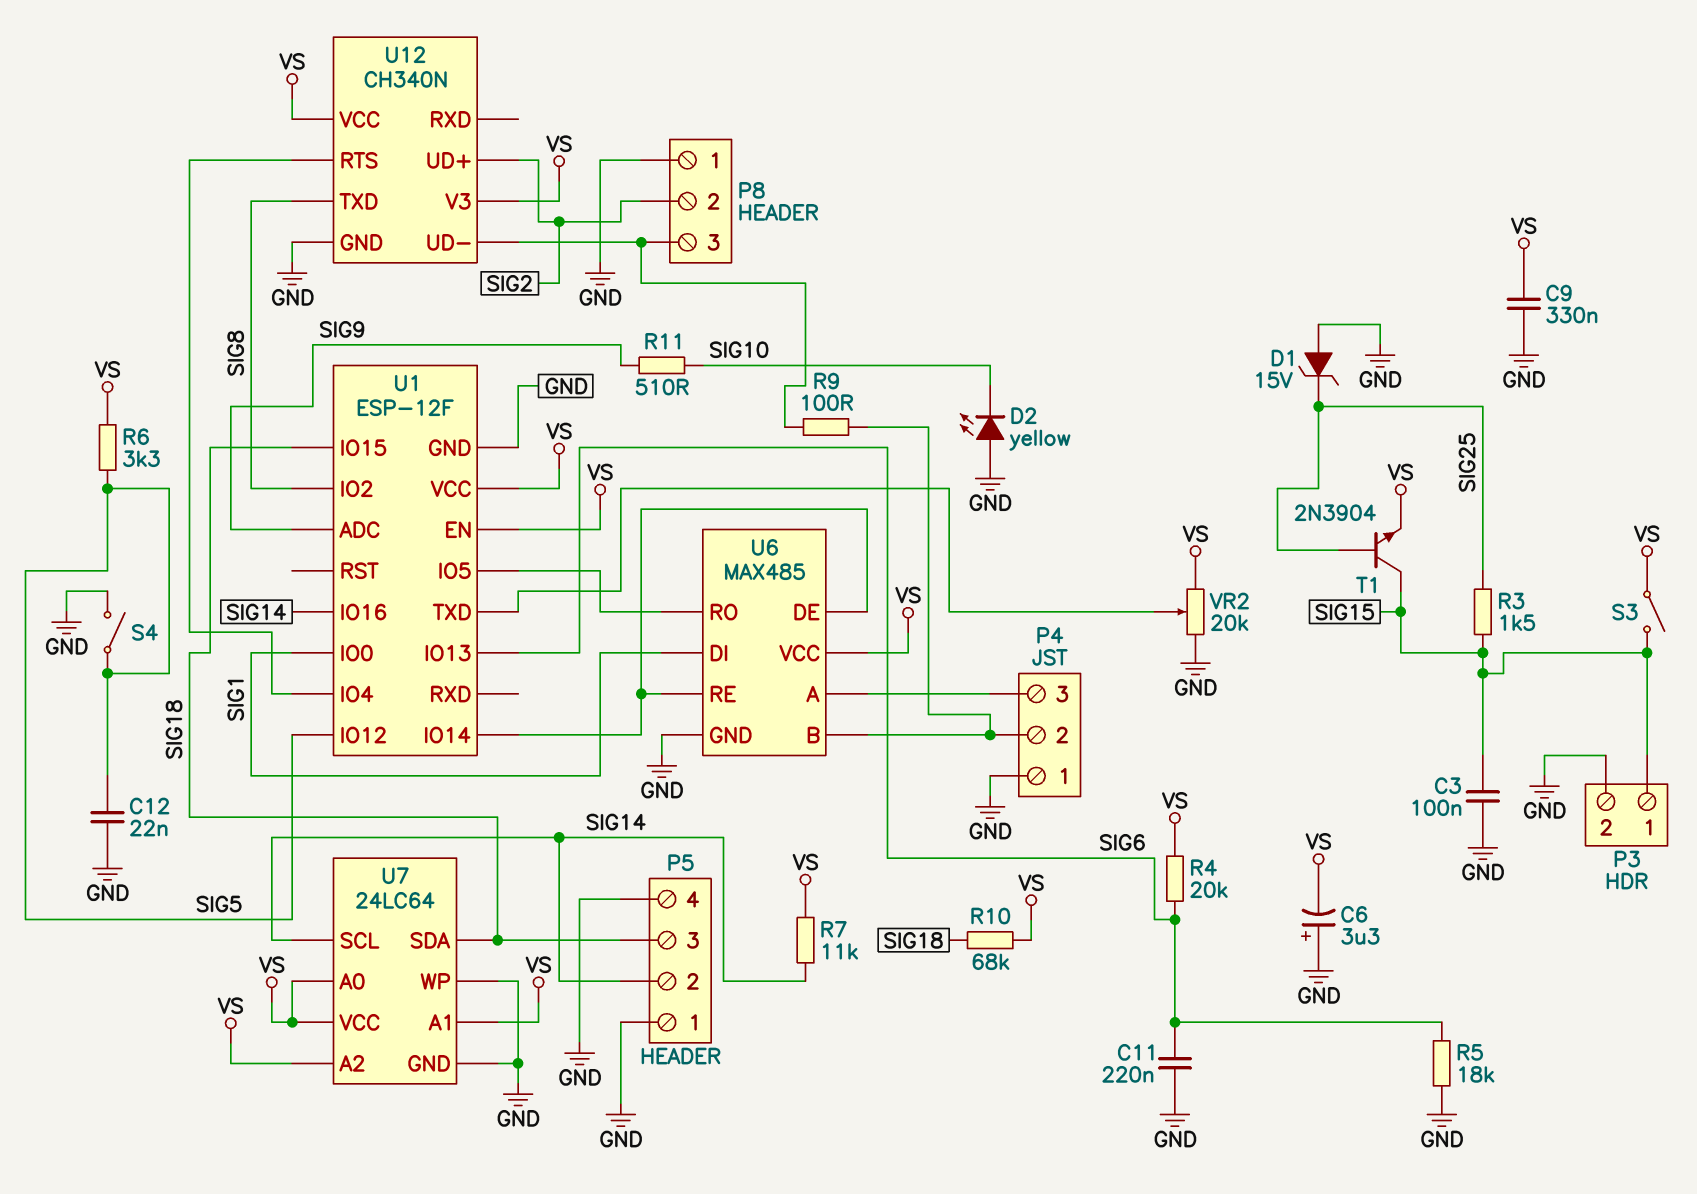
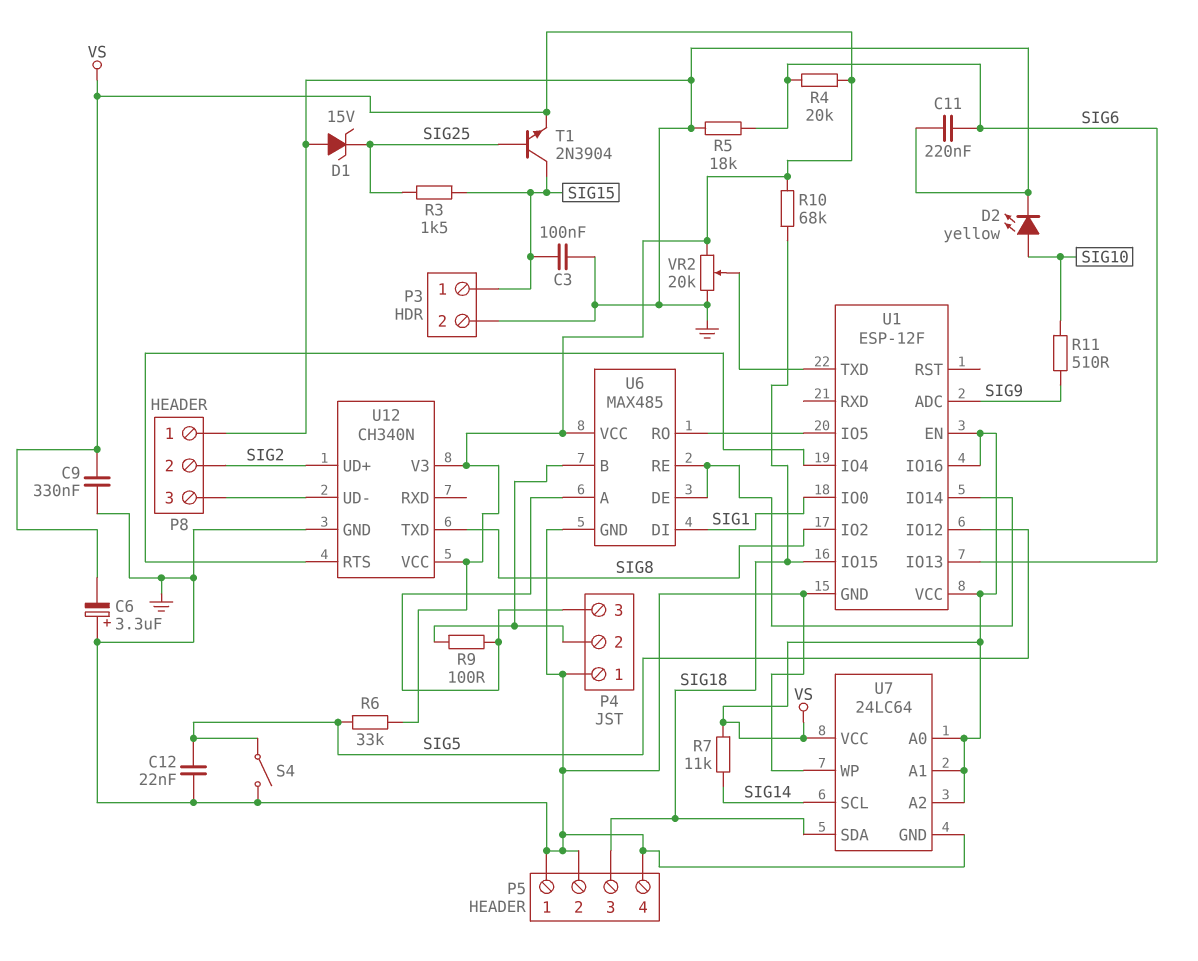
D2: LED yellow (A GND, K SIG10) -> LED yellow (A SIG10, K GND)
P5 pin 2: SIG14 -> GND
R6: 3.3k (SIG5, VS) -> 33k (SIG5, VS)
R9: 100 (P4/2, P8/3) -> 100 (P4/2, P4/3)
S3: switch (SIG15, VS) -> none
U1 pin IO16: SIG14 -> VS

